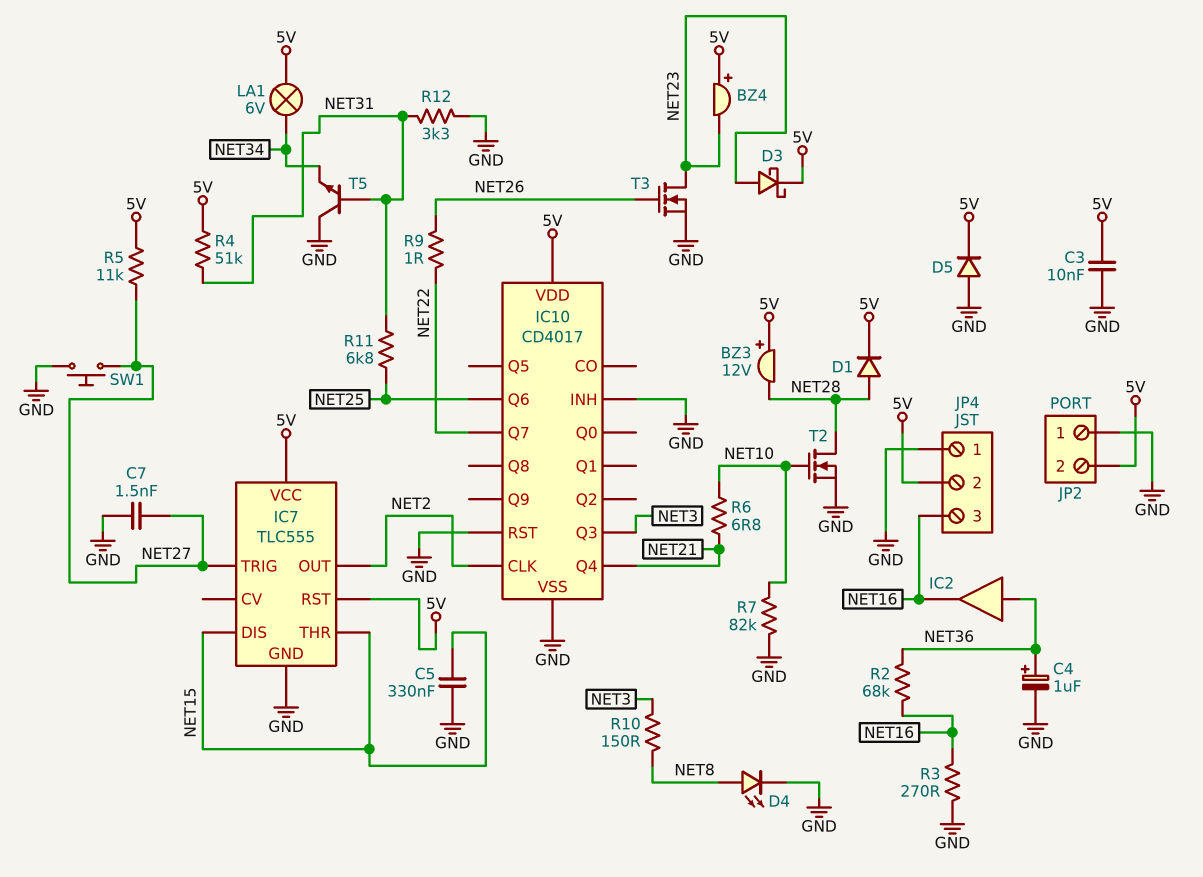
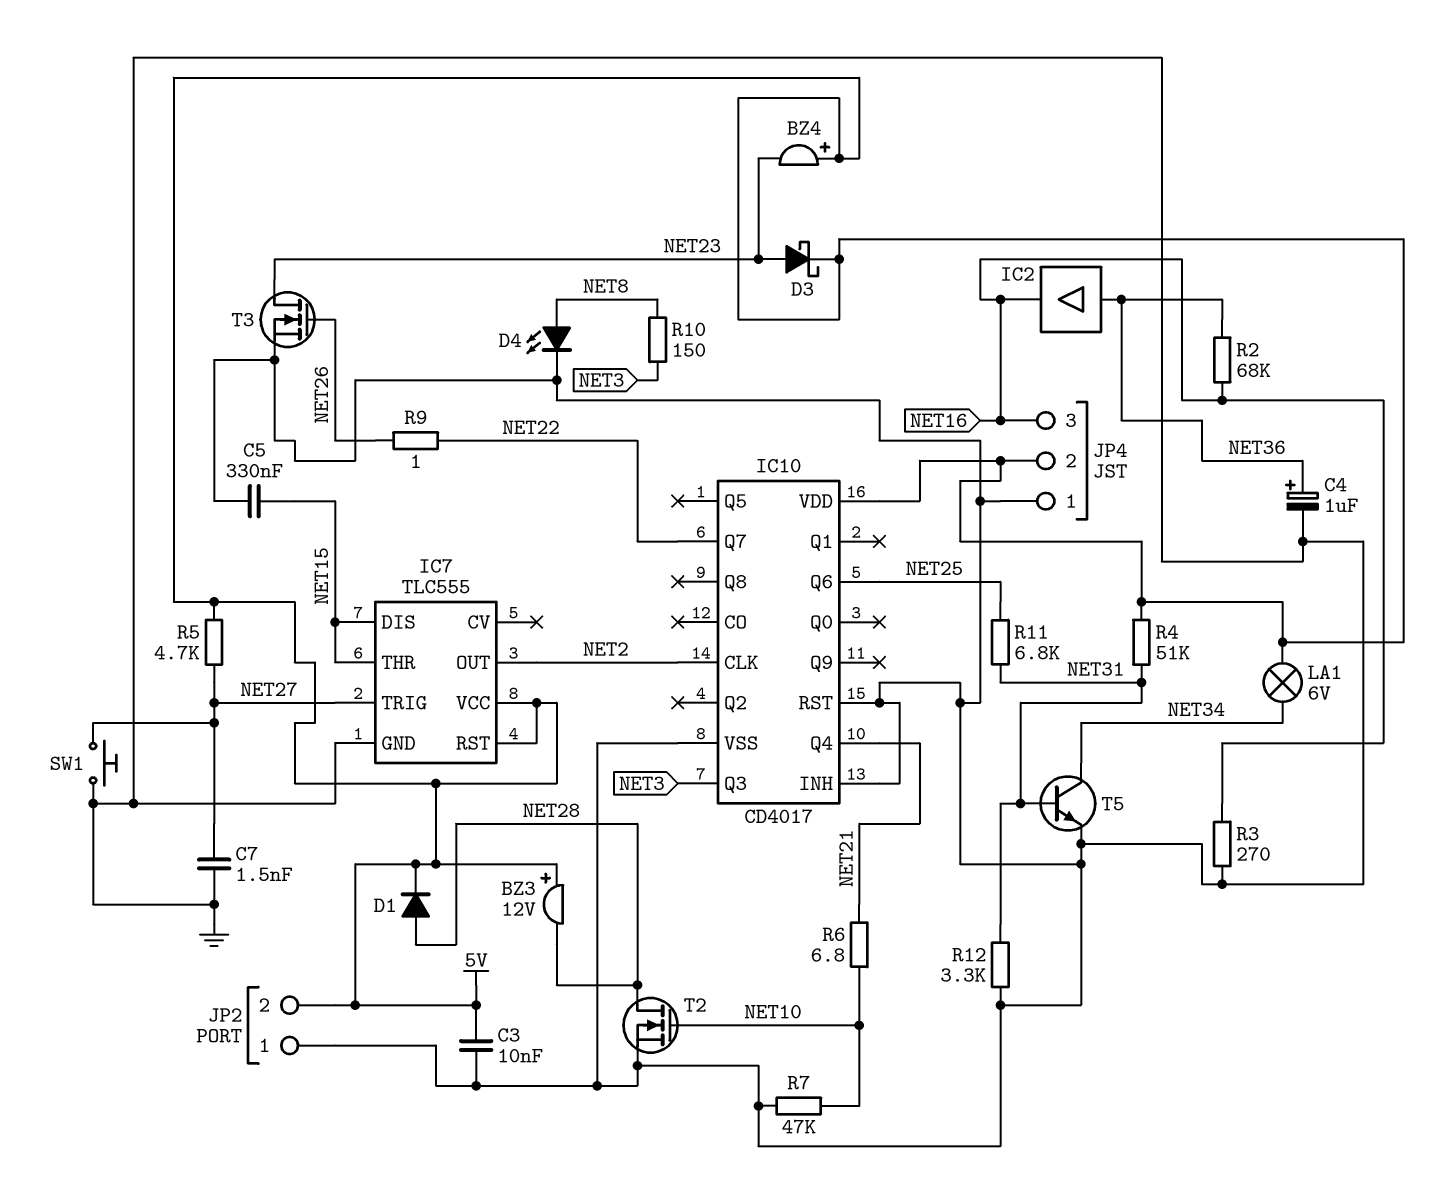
D5: diode (A GND, K 5V) -> none
R5: 11k (5V, NET27) -> 4.7k (5V, NET27)
R7: 82k (GND, NET10) -> 47k (GND, NET10)
T5: NPN (B NET31, C GND, E NET34) -> NPN (B NET31, C NET34, E GND)

